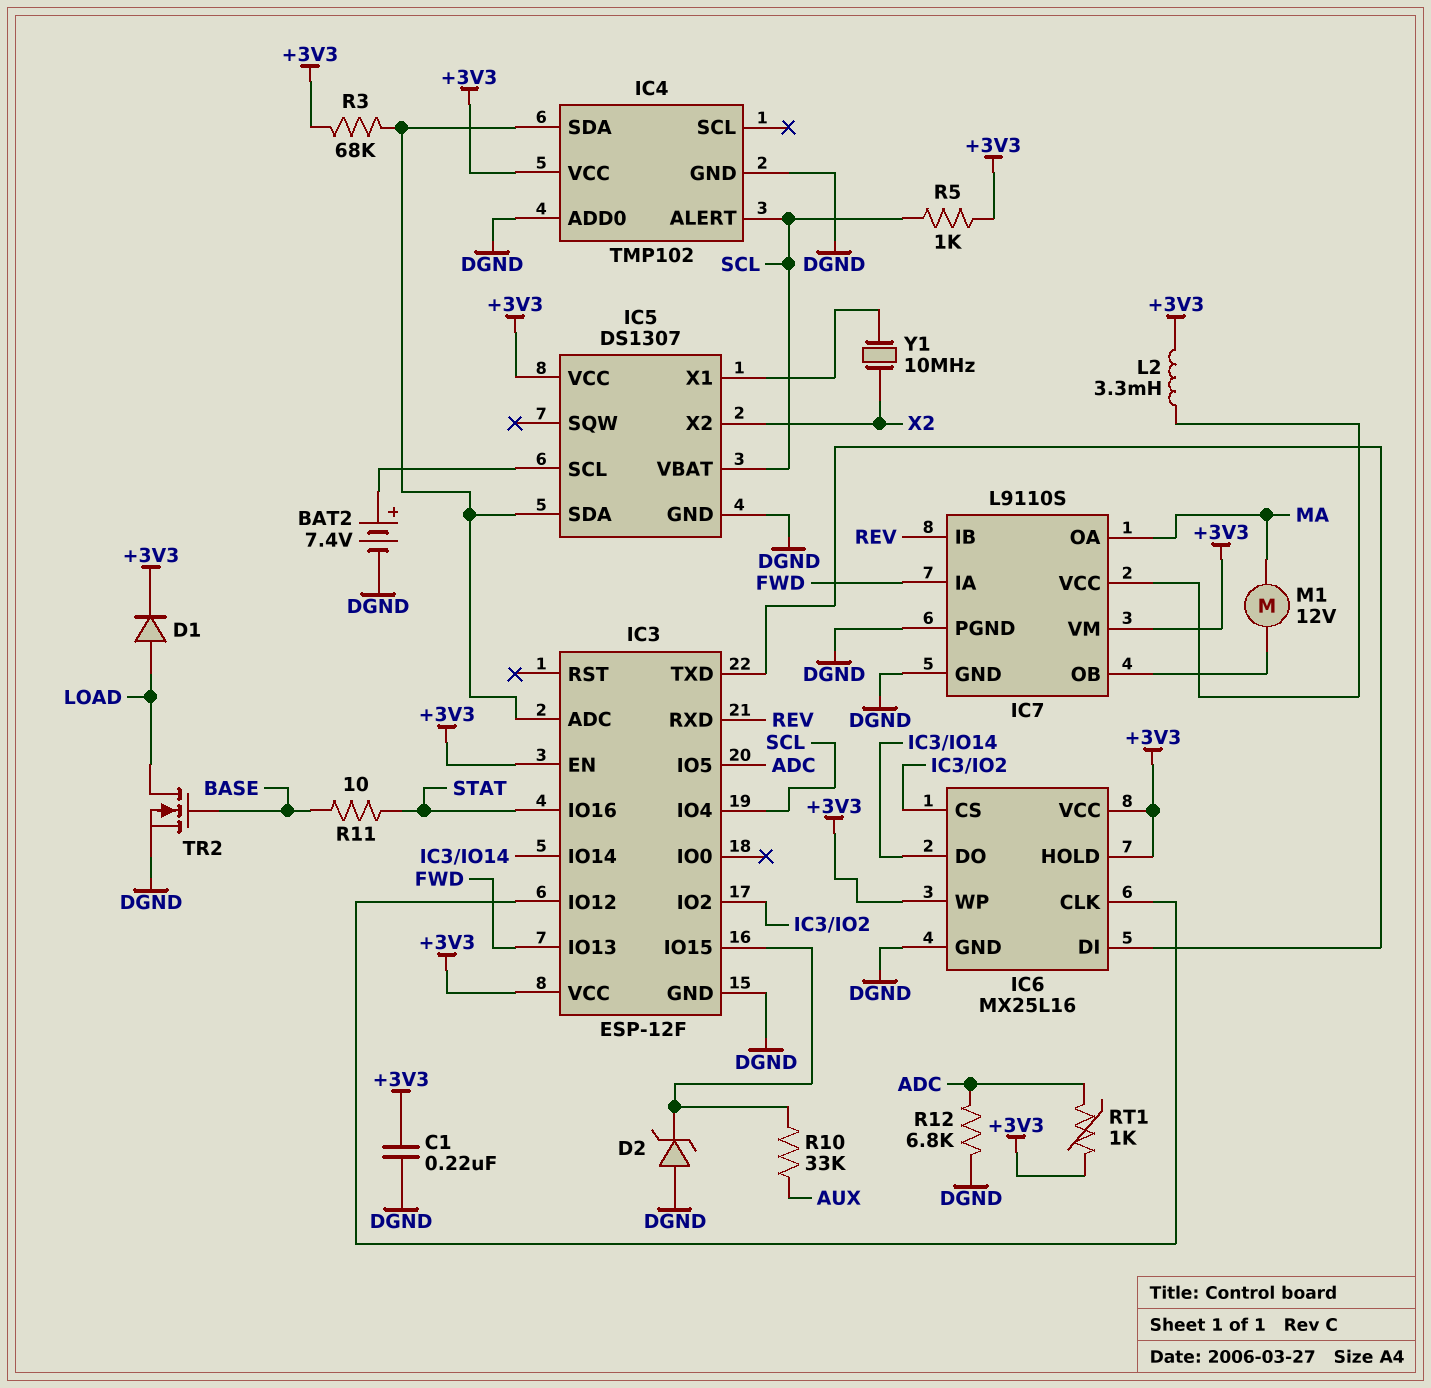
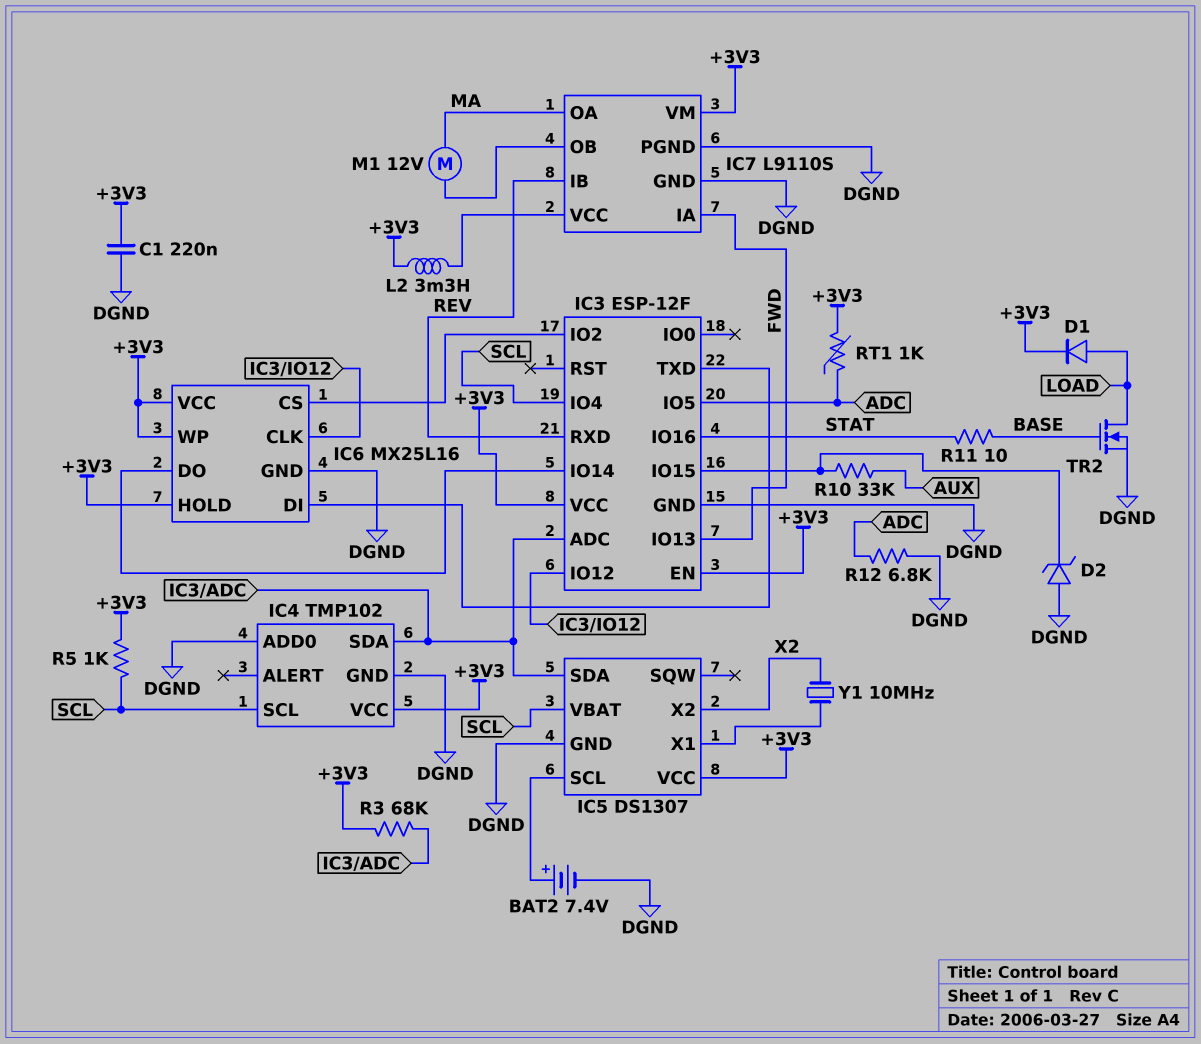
IC4 pin ALERT: SCL -> none
IC4 pin SCL: none -> SCL

